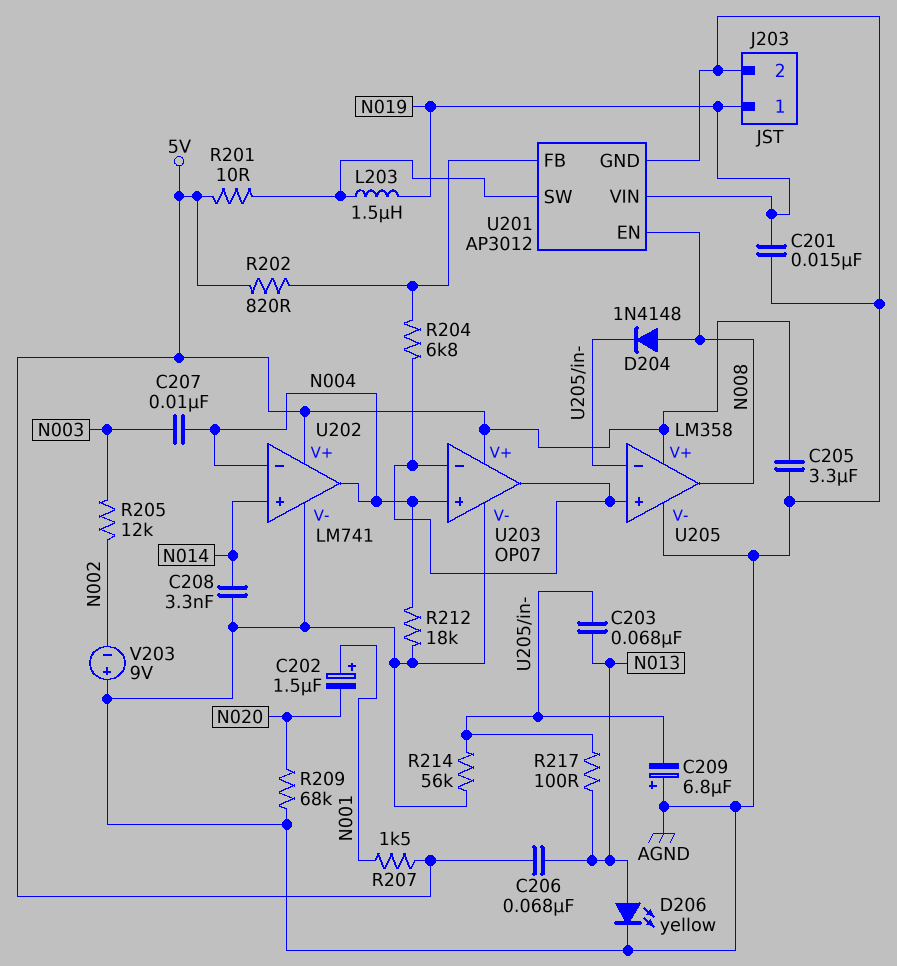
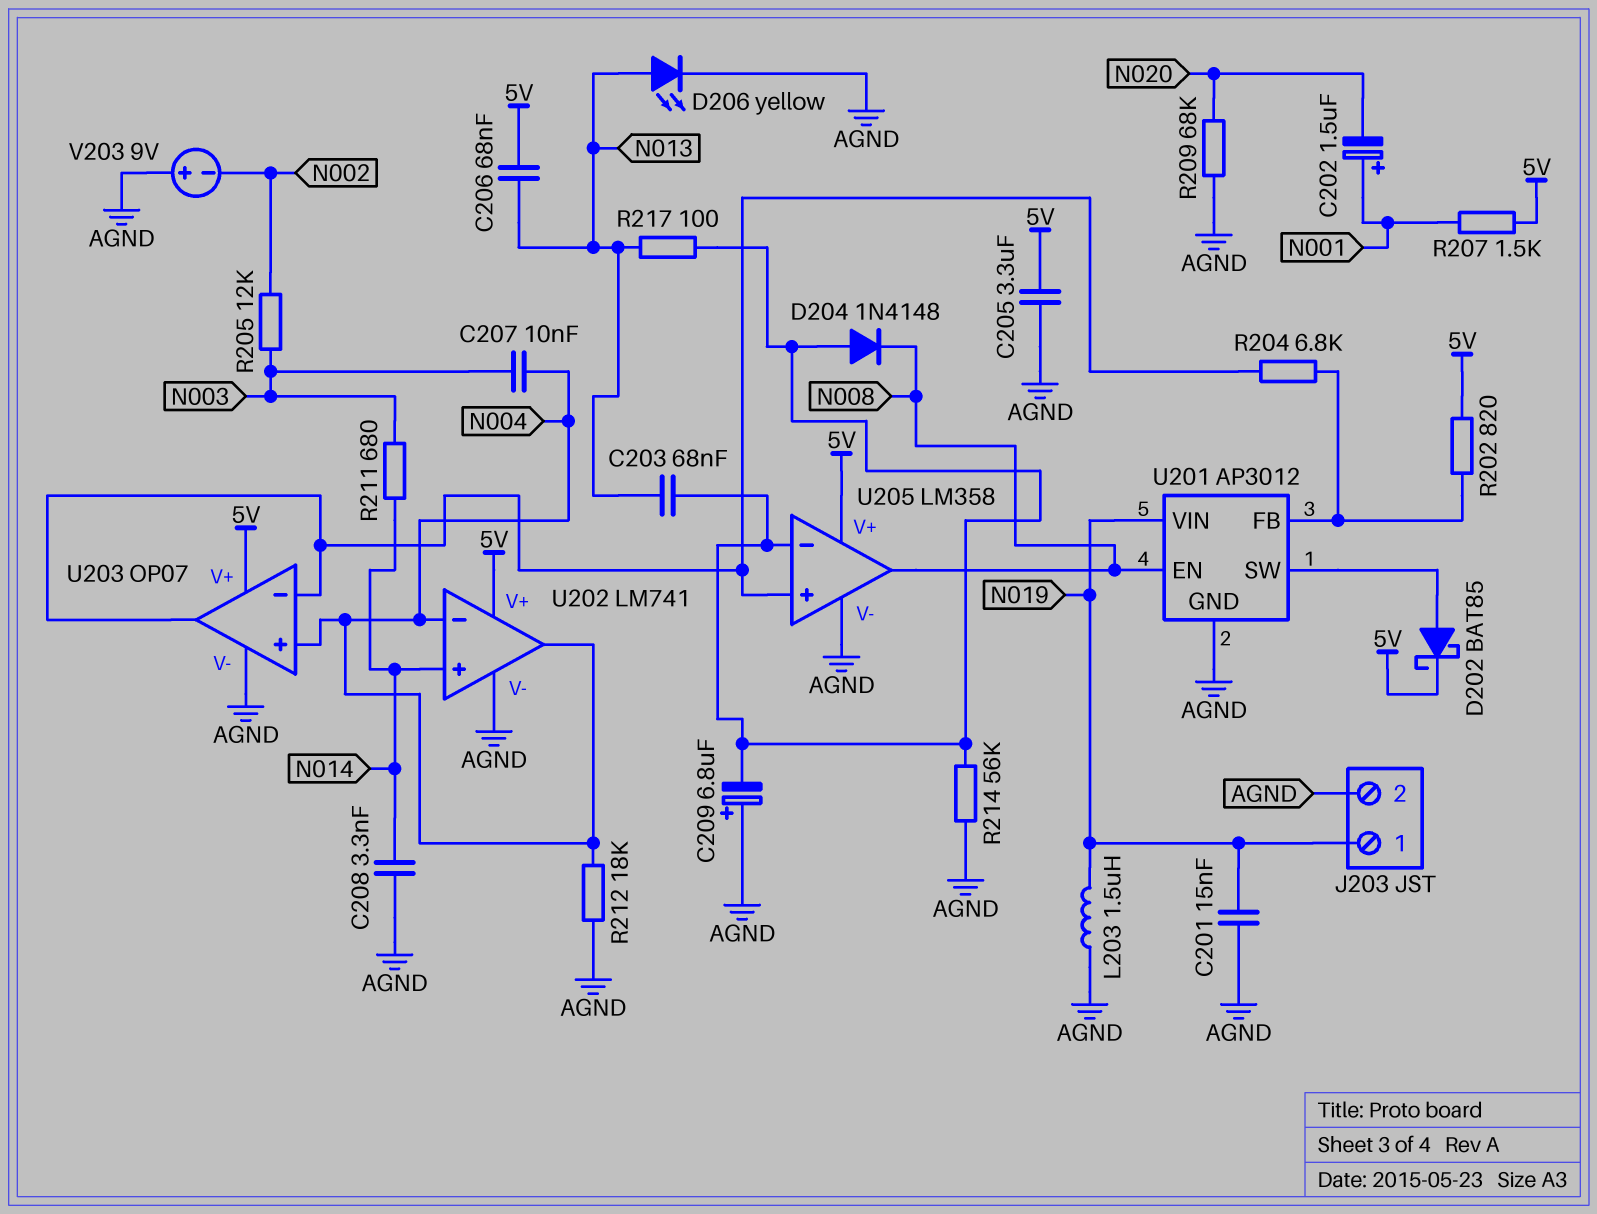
D202: none -> schottky BAT85 (A U201/SW, K 5V)
D204: diode 1N4148 (A N008, K U205/in-) -> diode 1N4148 (A U205/in-, K N008)
L203: 1.5uH (N019, U201/SW) -> 1.5uH (AGND, N019)
R201: 10 (5V, U201/SW) -> none
R211: none -> 680 (N003, N014)

